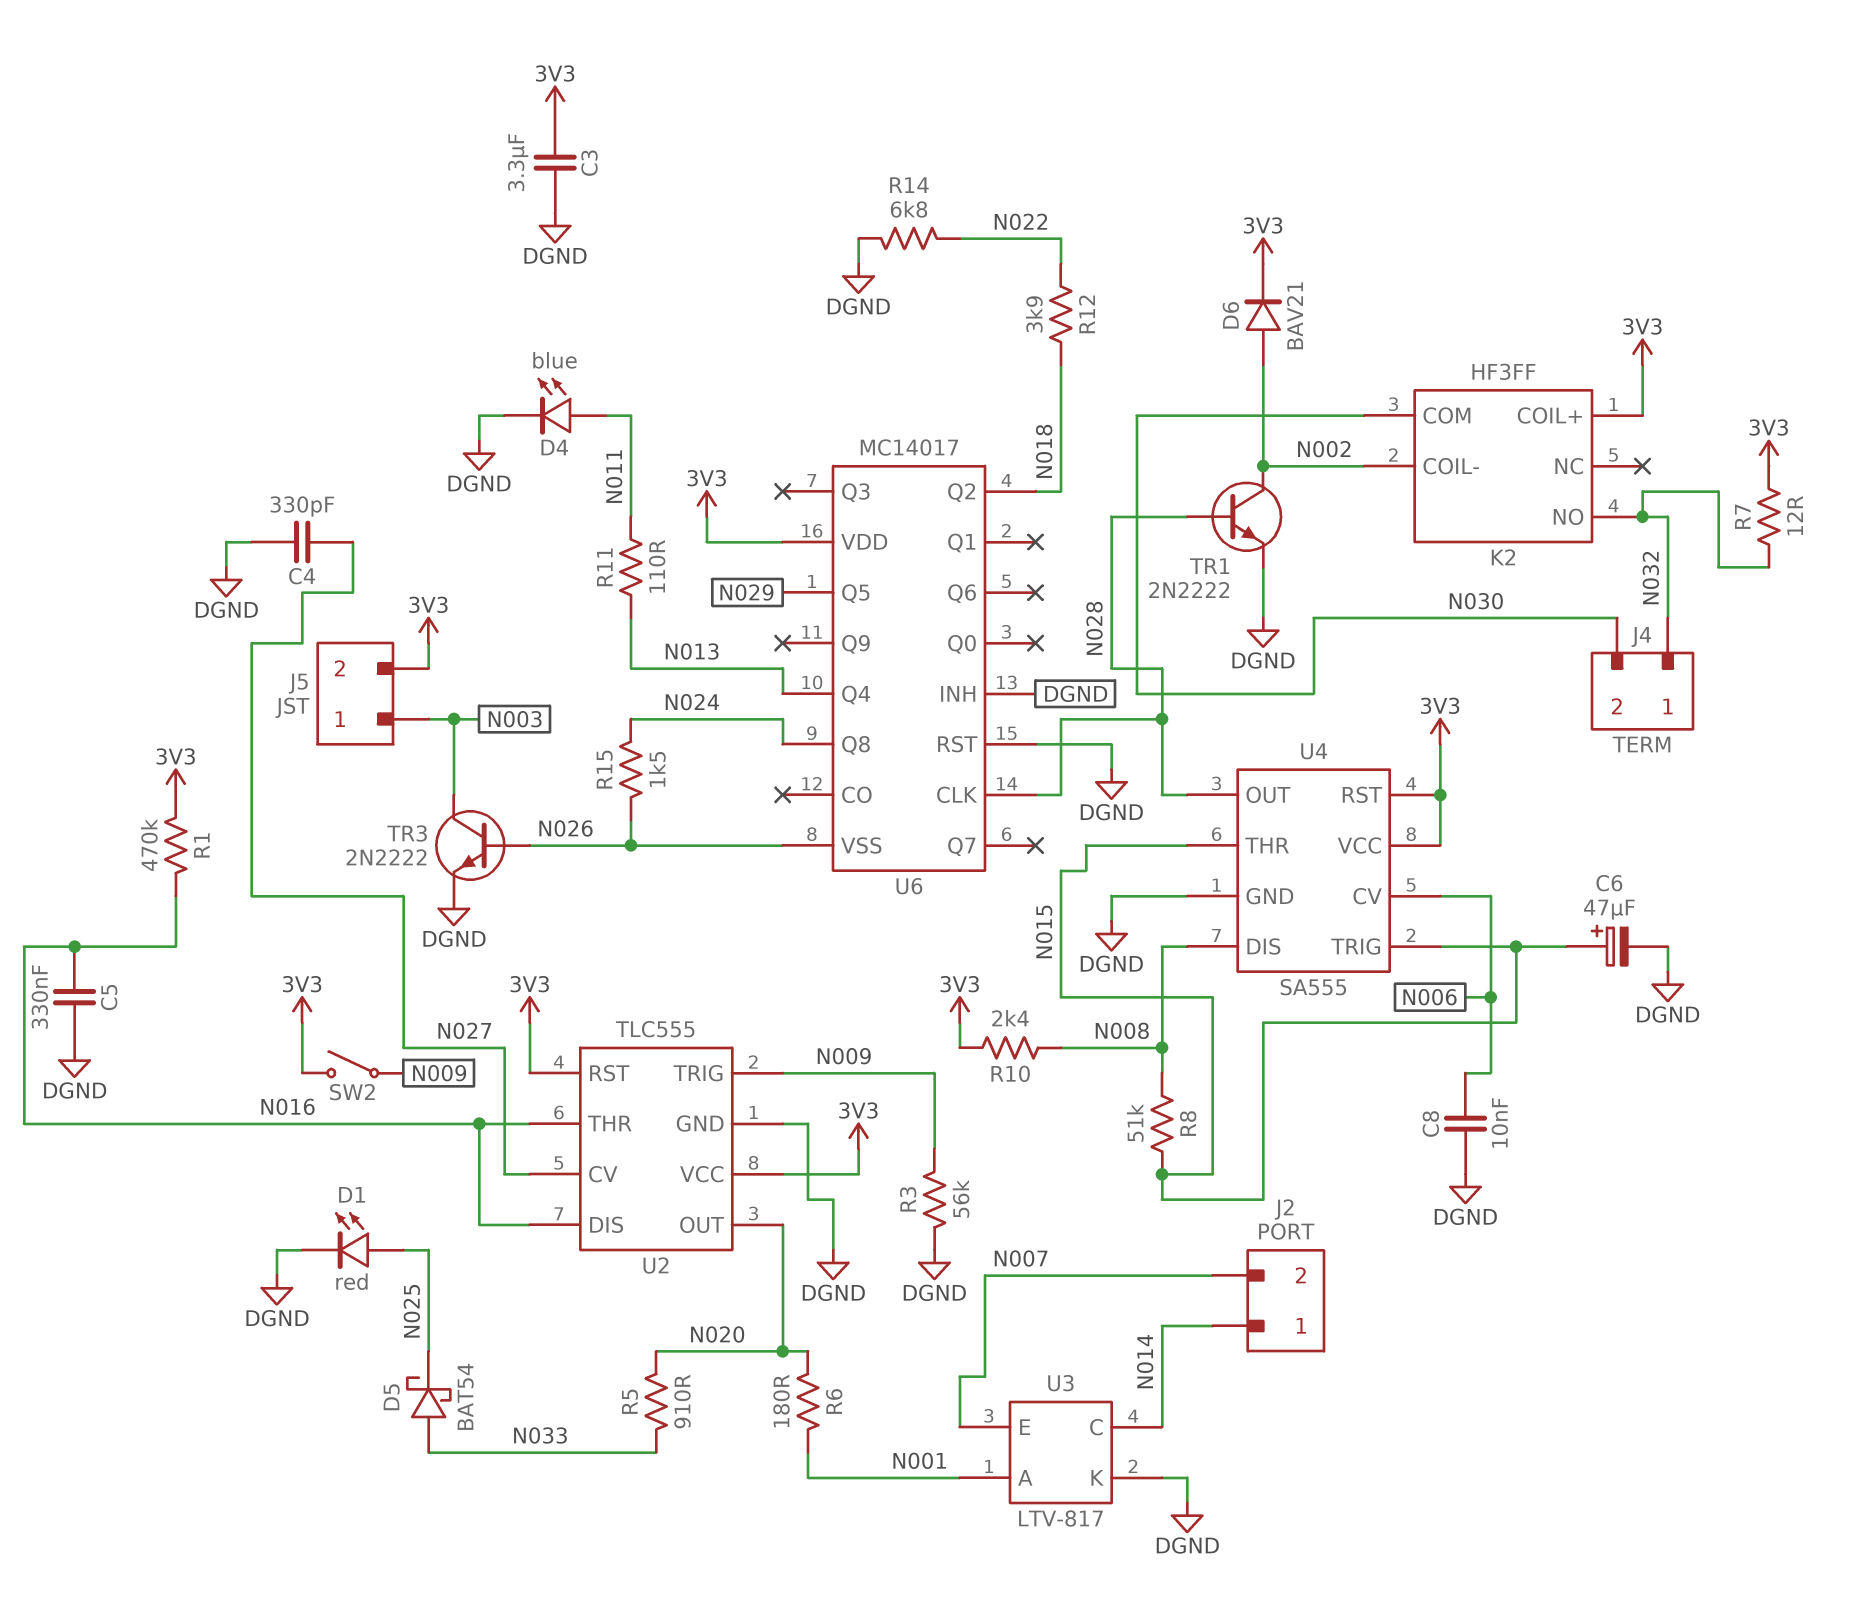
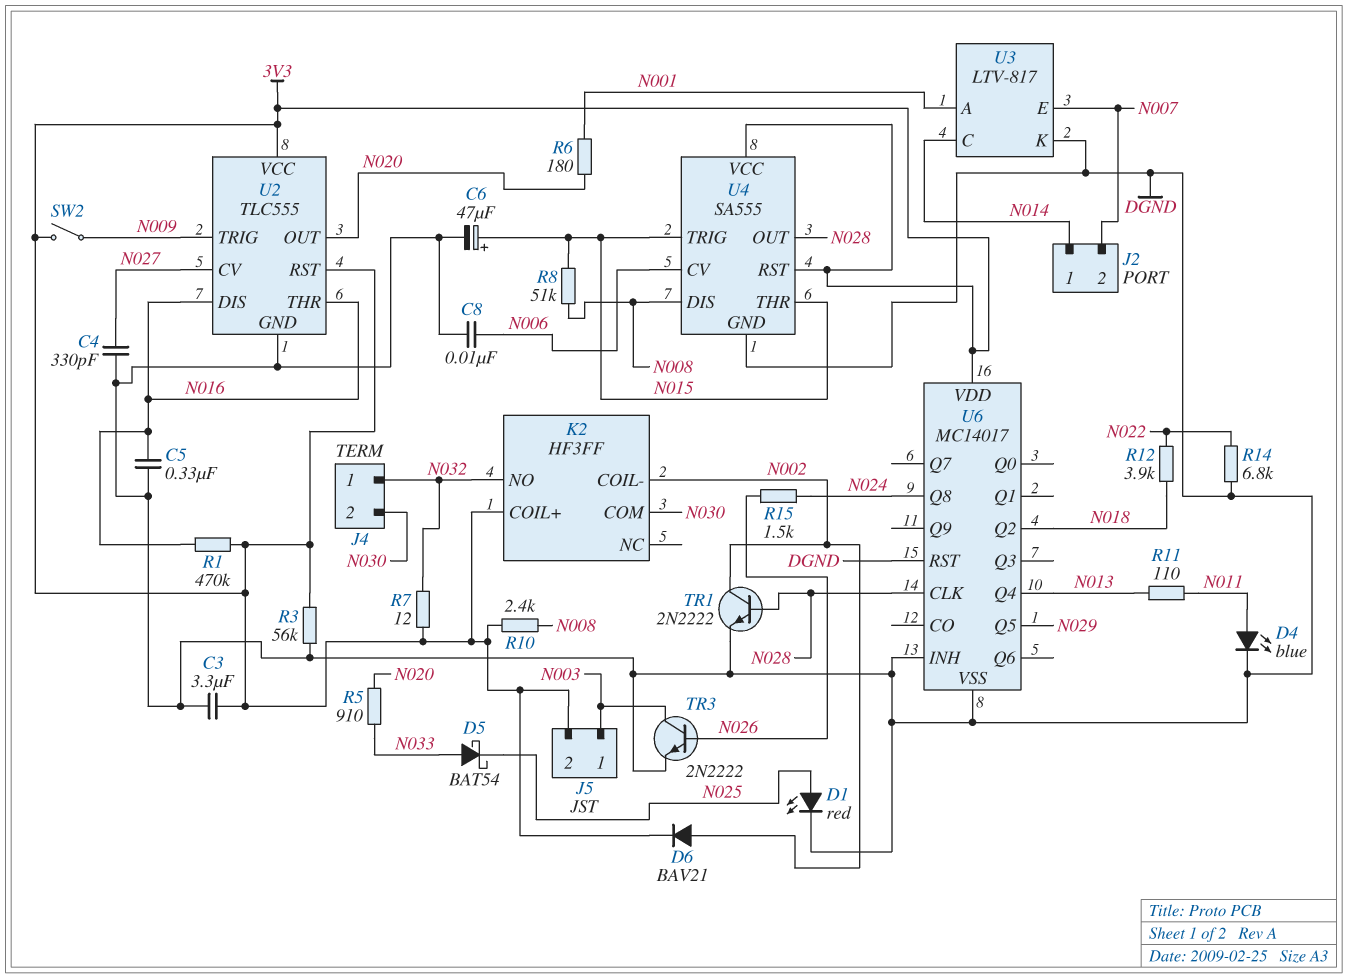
R3: 56k (DGND, N009) -> 56k (3V3, DGND)
U6 pin VSS: N026 -> DGND

